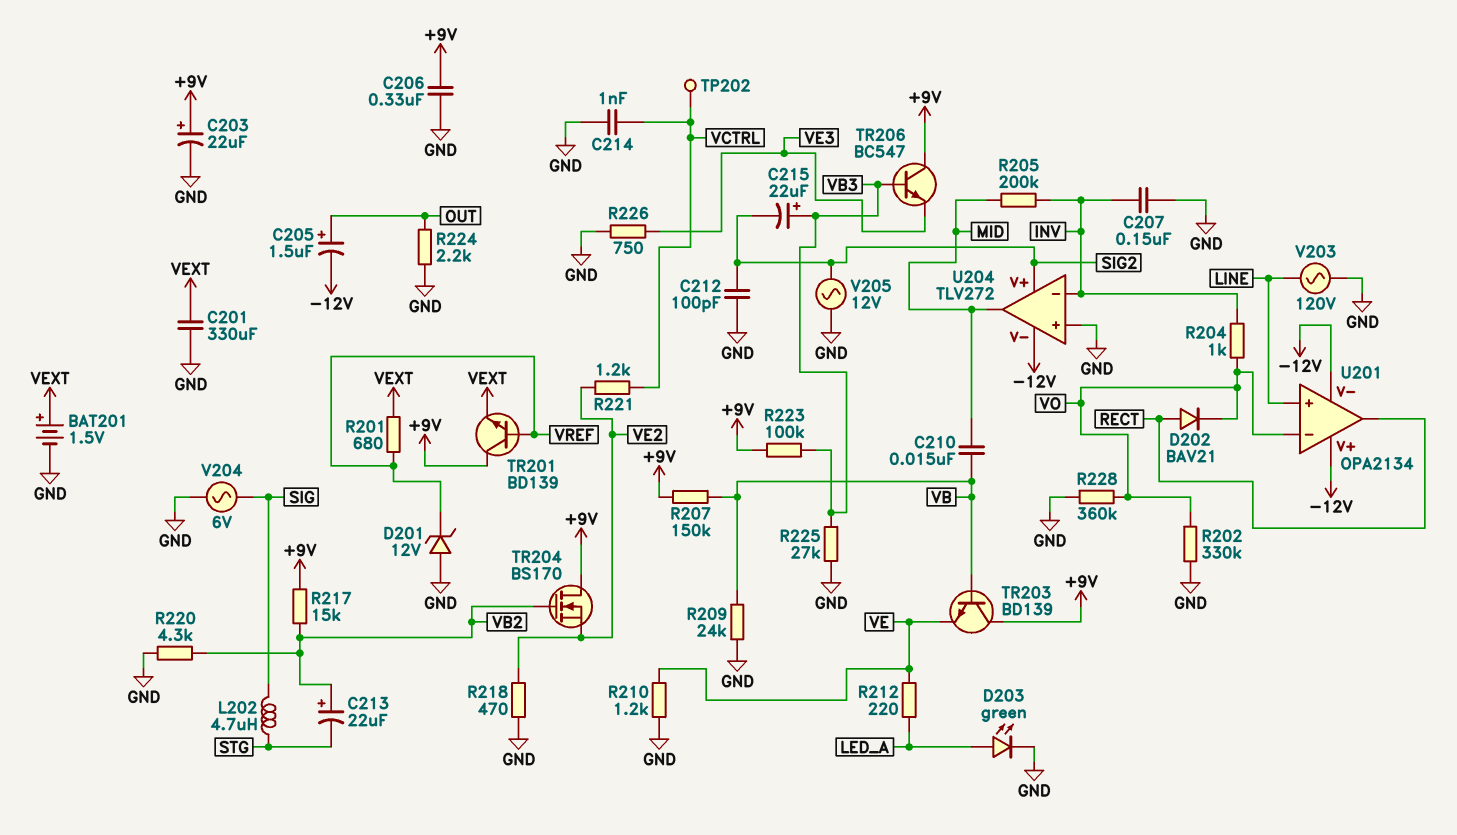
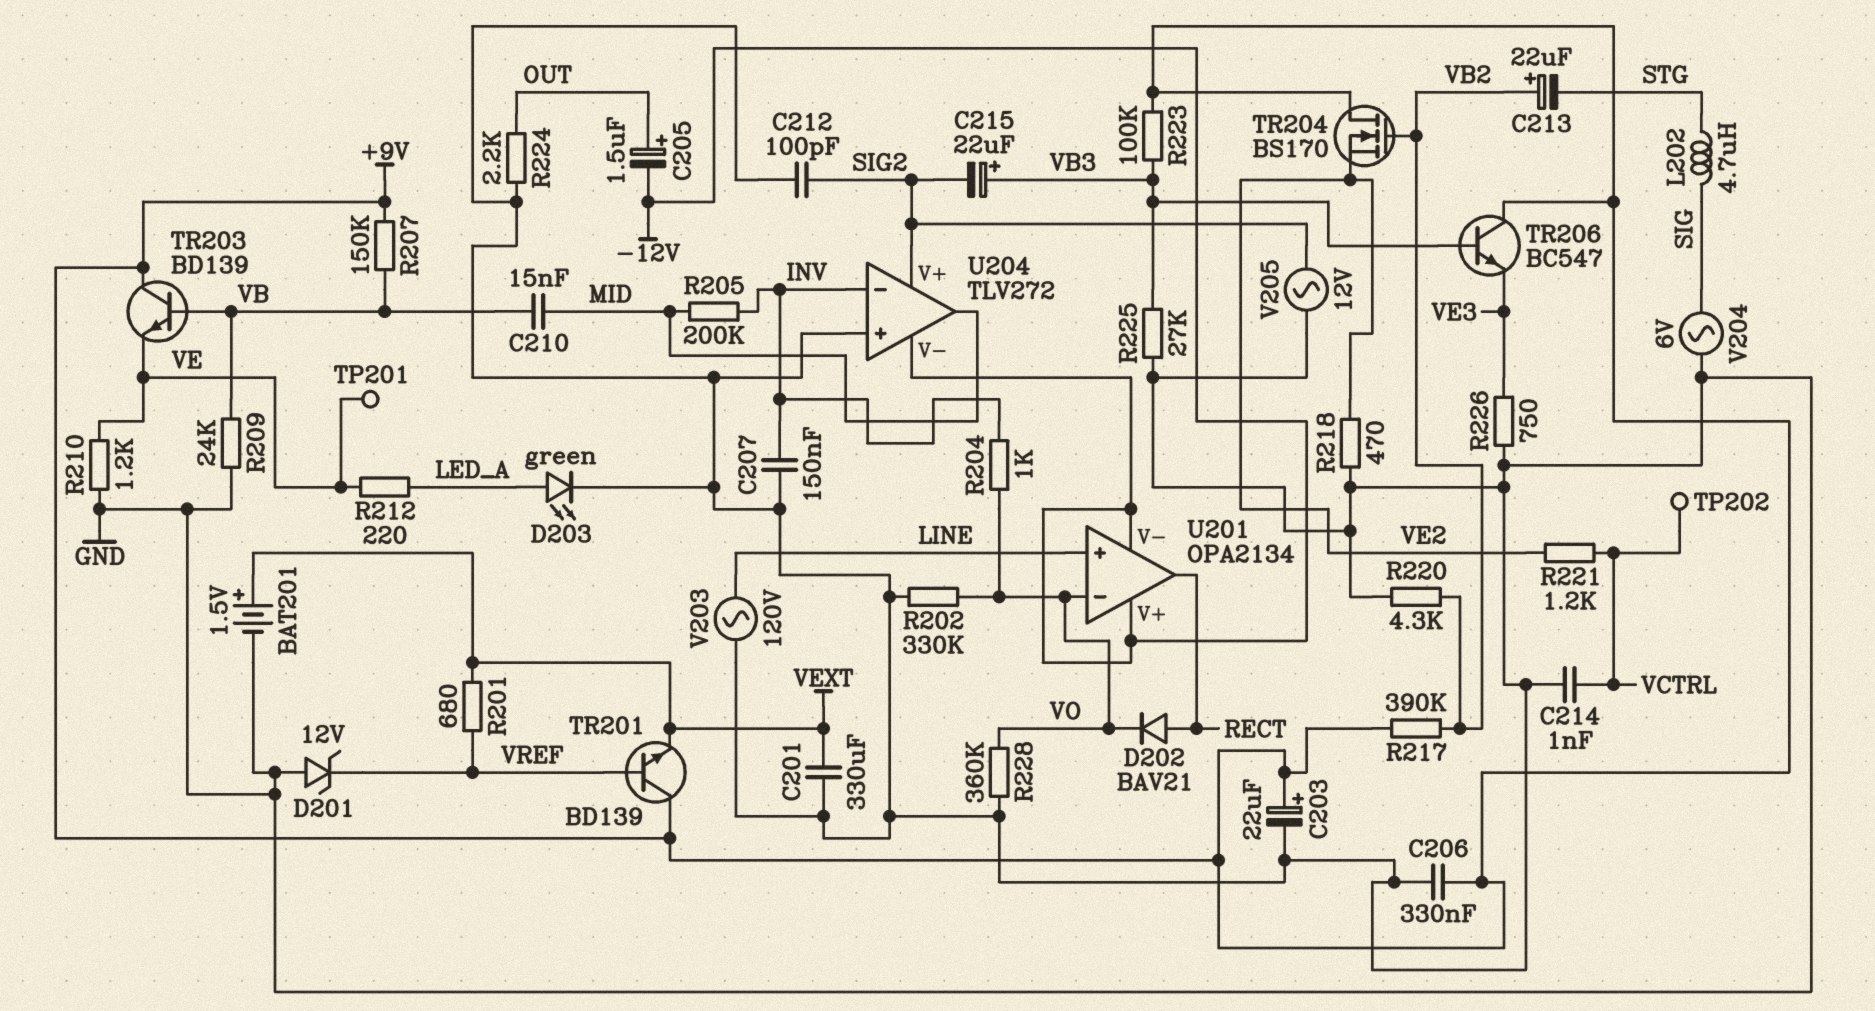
R217: 15k (+9V, VB2) -> 390k (+9V, VB2)
TP201: none -> test point (VE)

